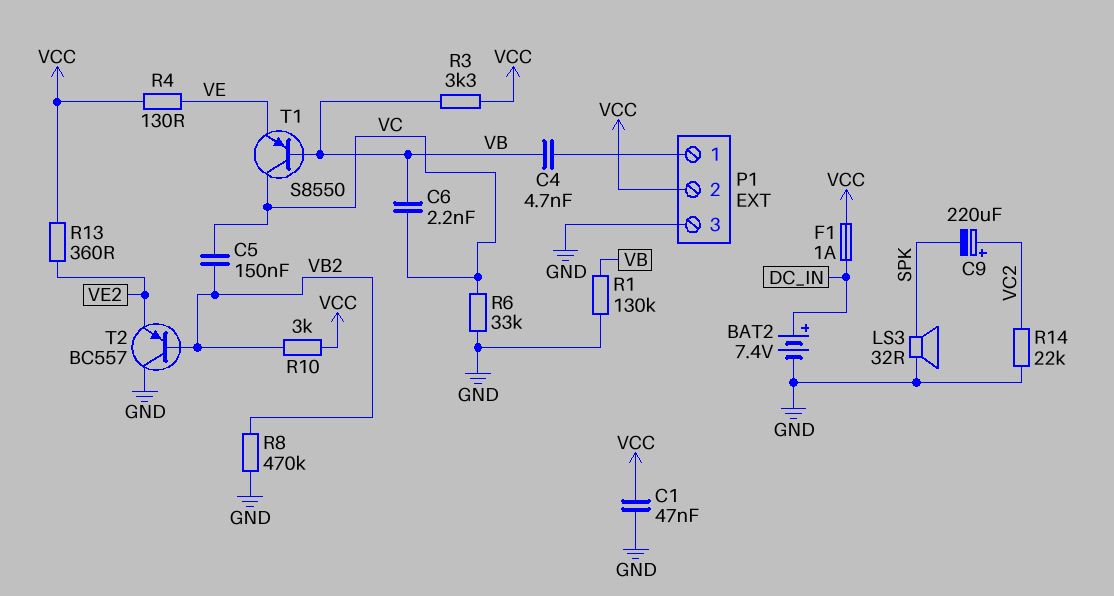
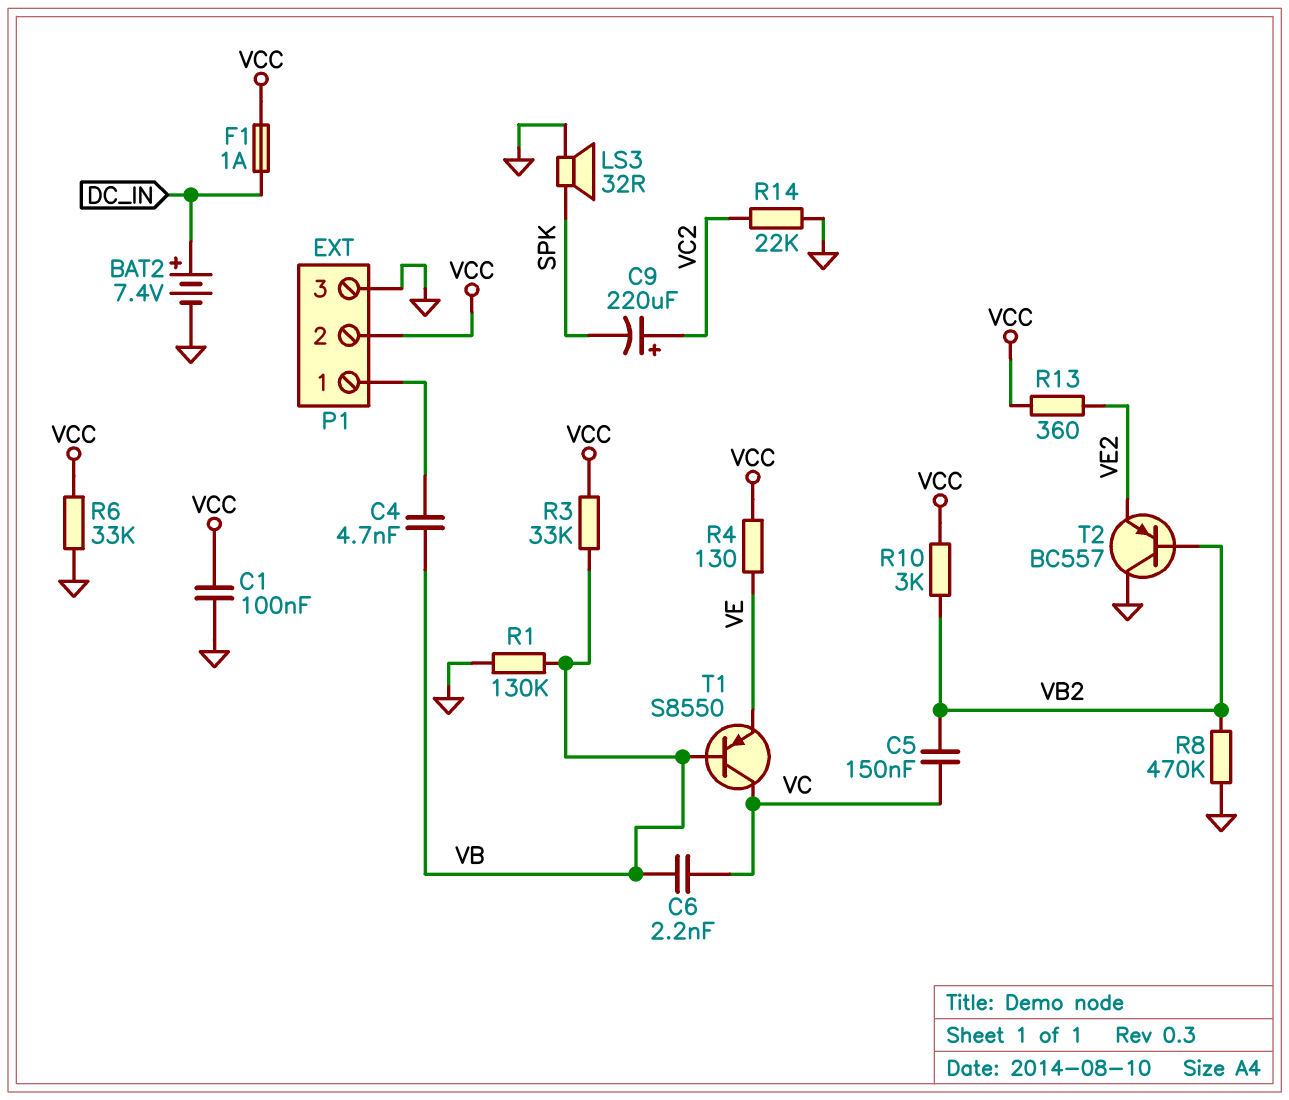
C1: 47nF (GND, VCC) -> 100nF (GND, VCC)
R3: 3.3k (VB, VCC) -> 33k (VB, VCC)
R6: 33k (GND, VC) -> 33k (GND, VCC)

